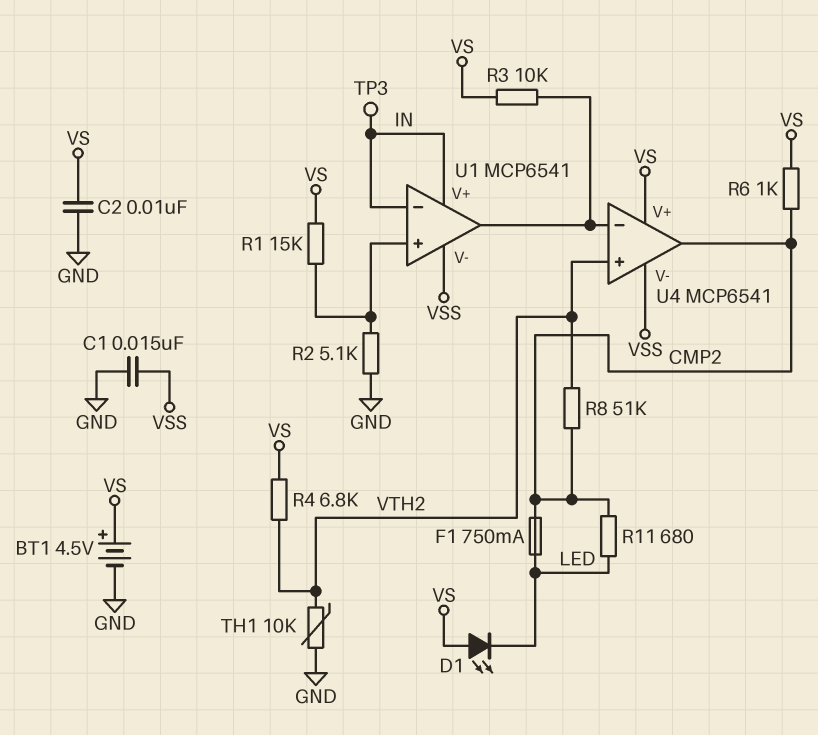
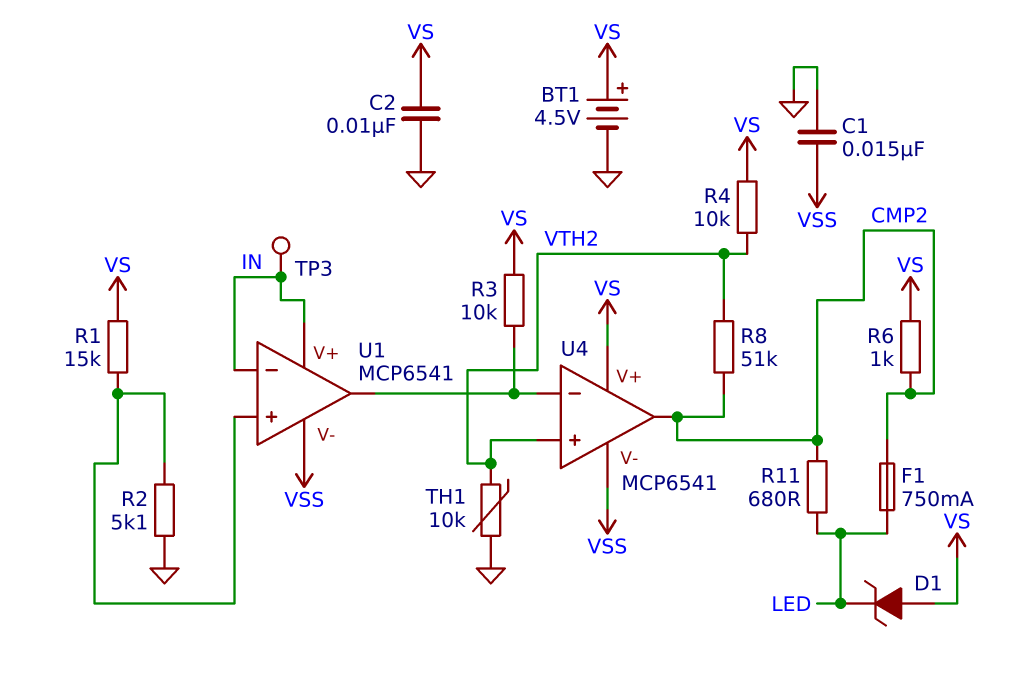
D1: LED (A VS, K LED) -> zener (A VS, K LED)
R4: 6.8k (VS, VTH2) -> 10k (VS, VTH2)

